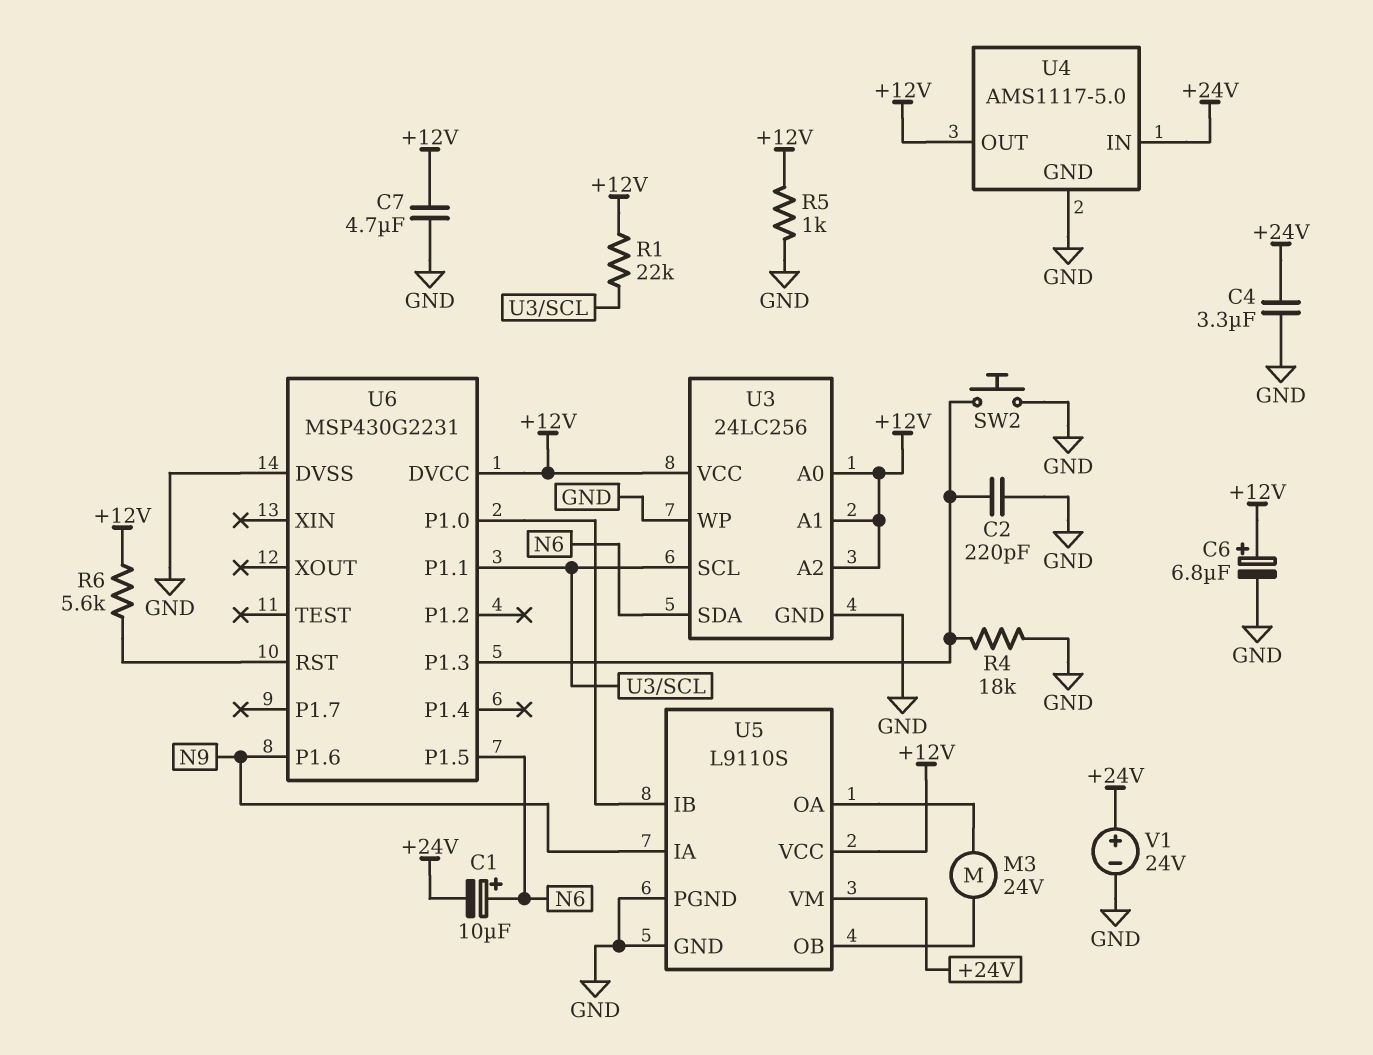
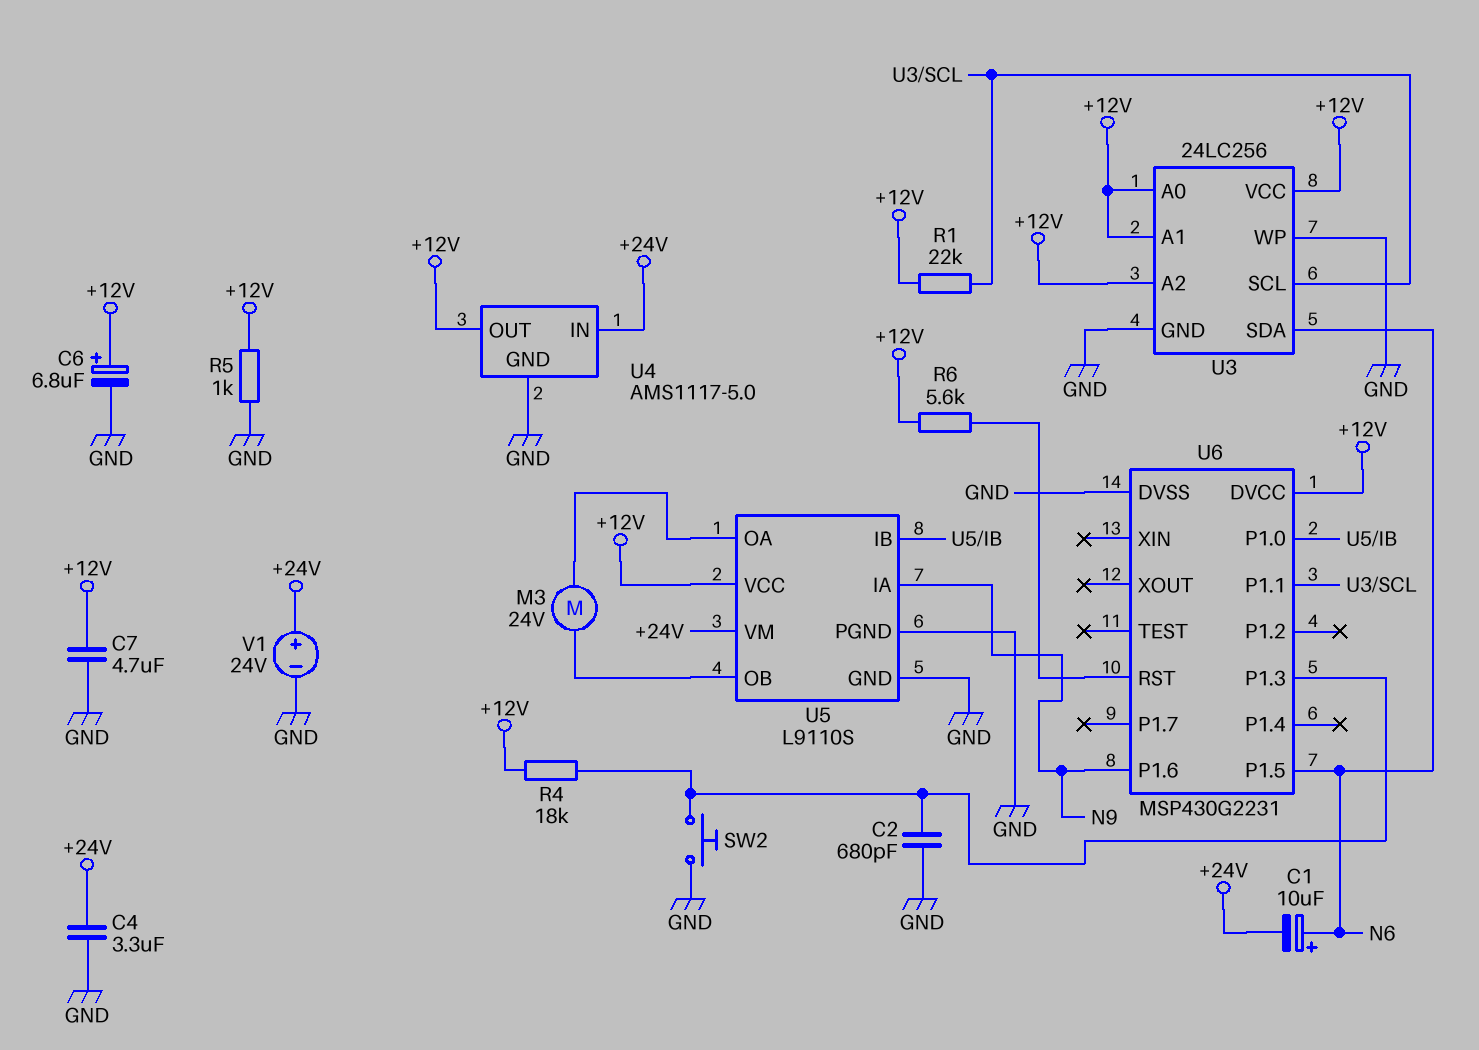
C2: 220pF (GND, U6/P1.3) -> 680pF (GND, U6/P1.3)
R4: 18k (GND, U6/P1.3) -> 18k (+12V, U6/P1.3)

